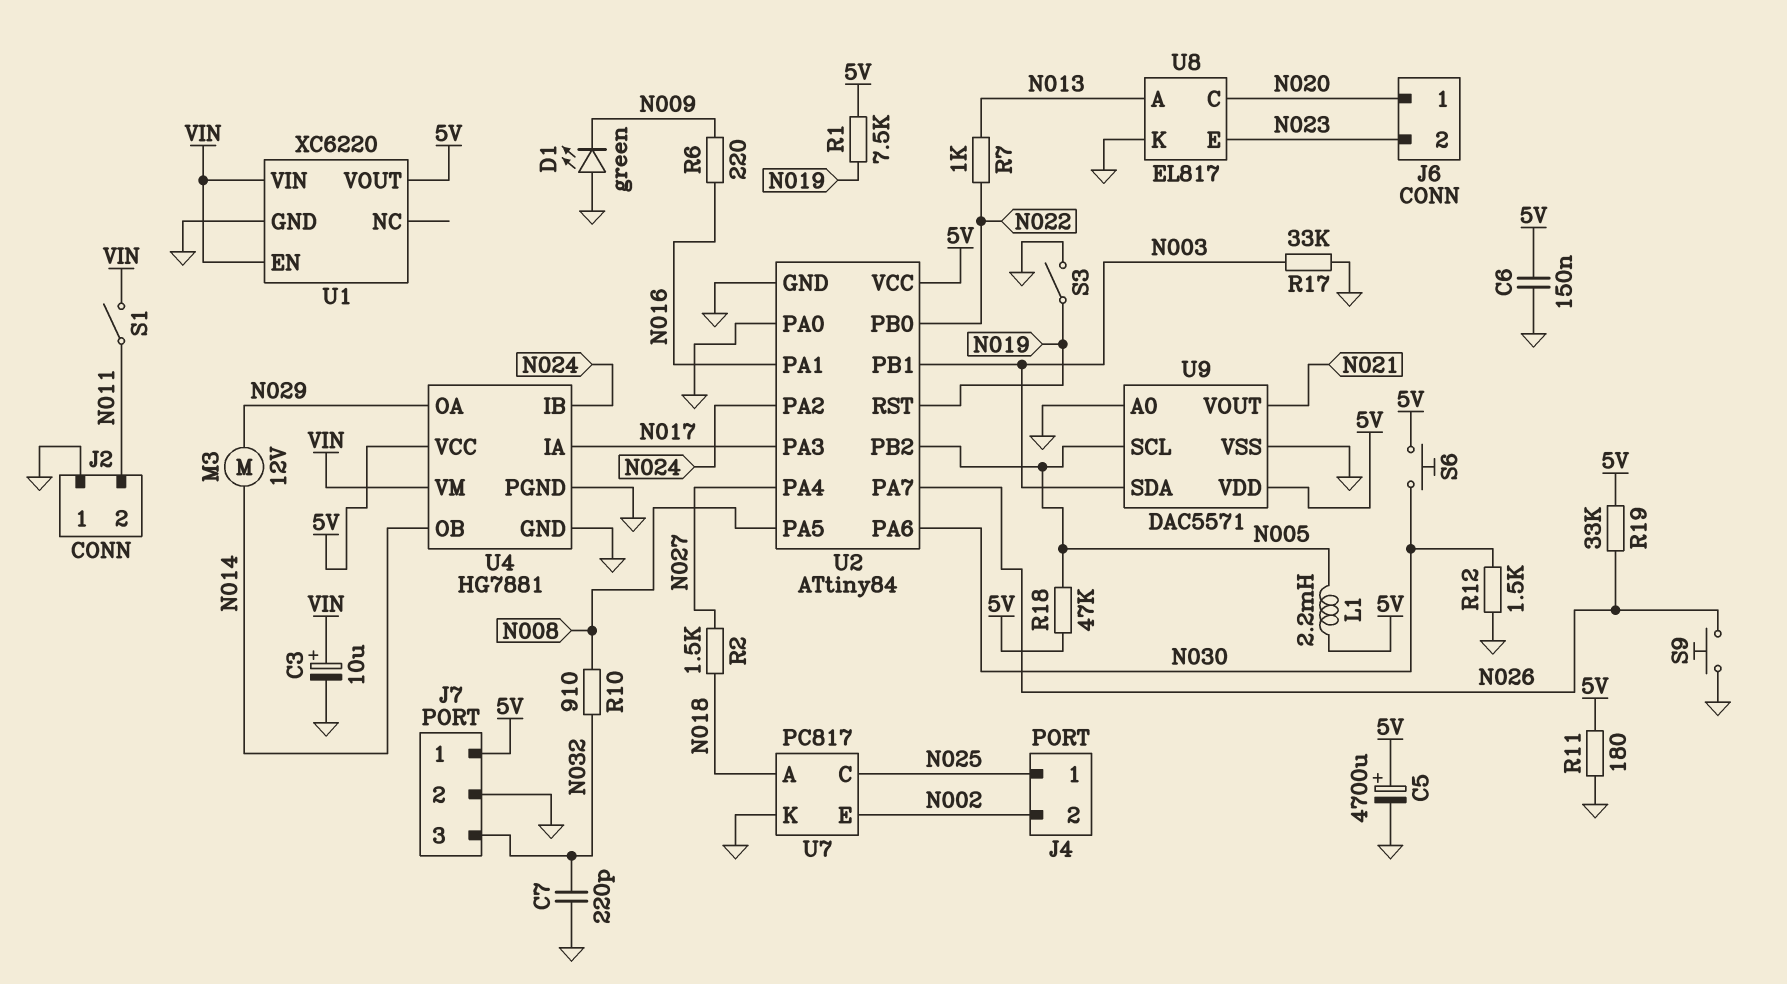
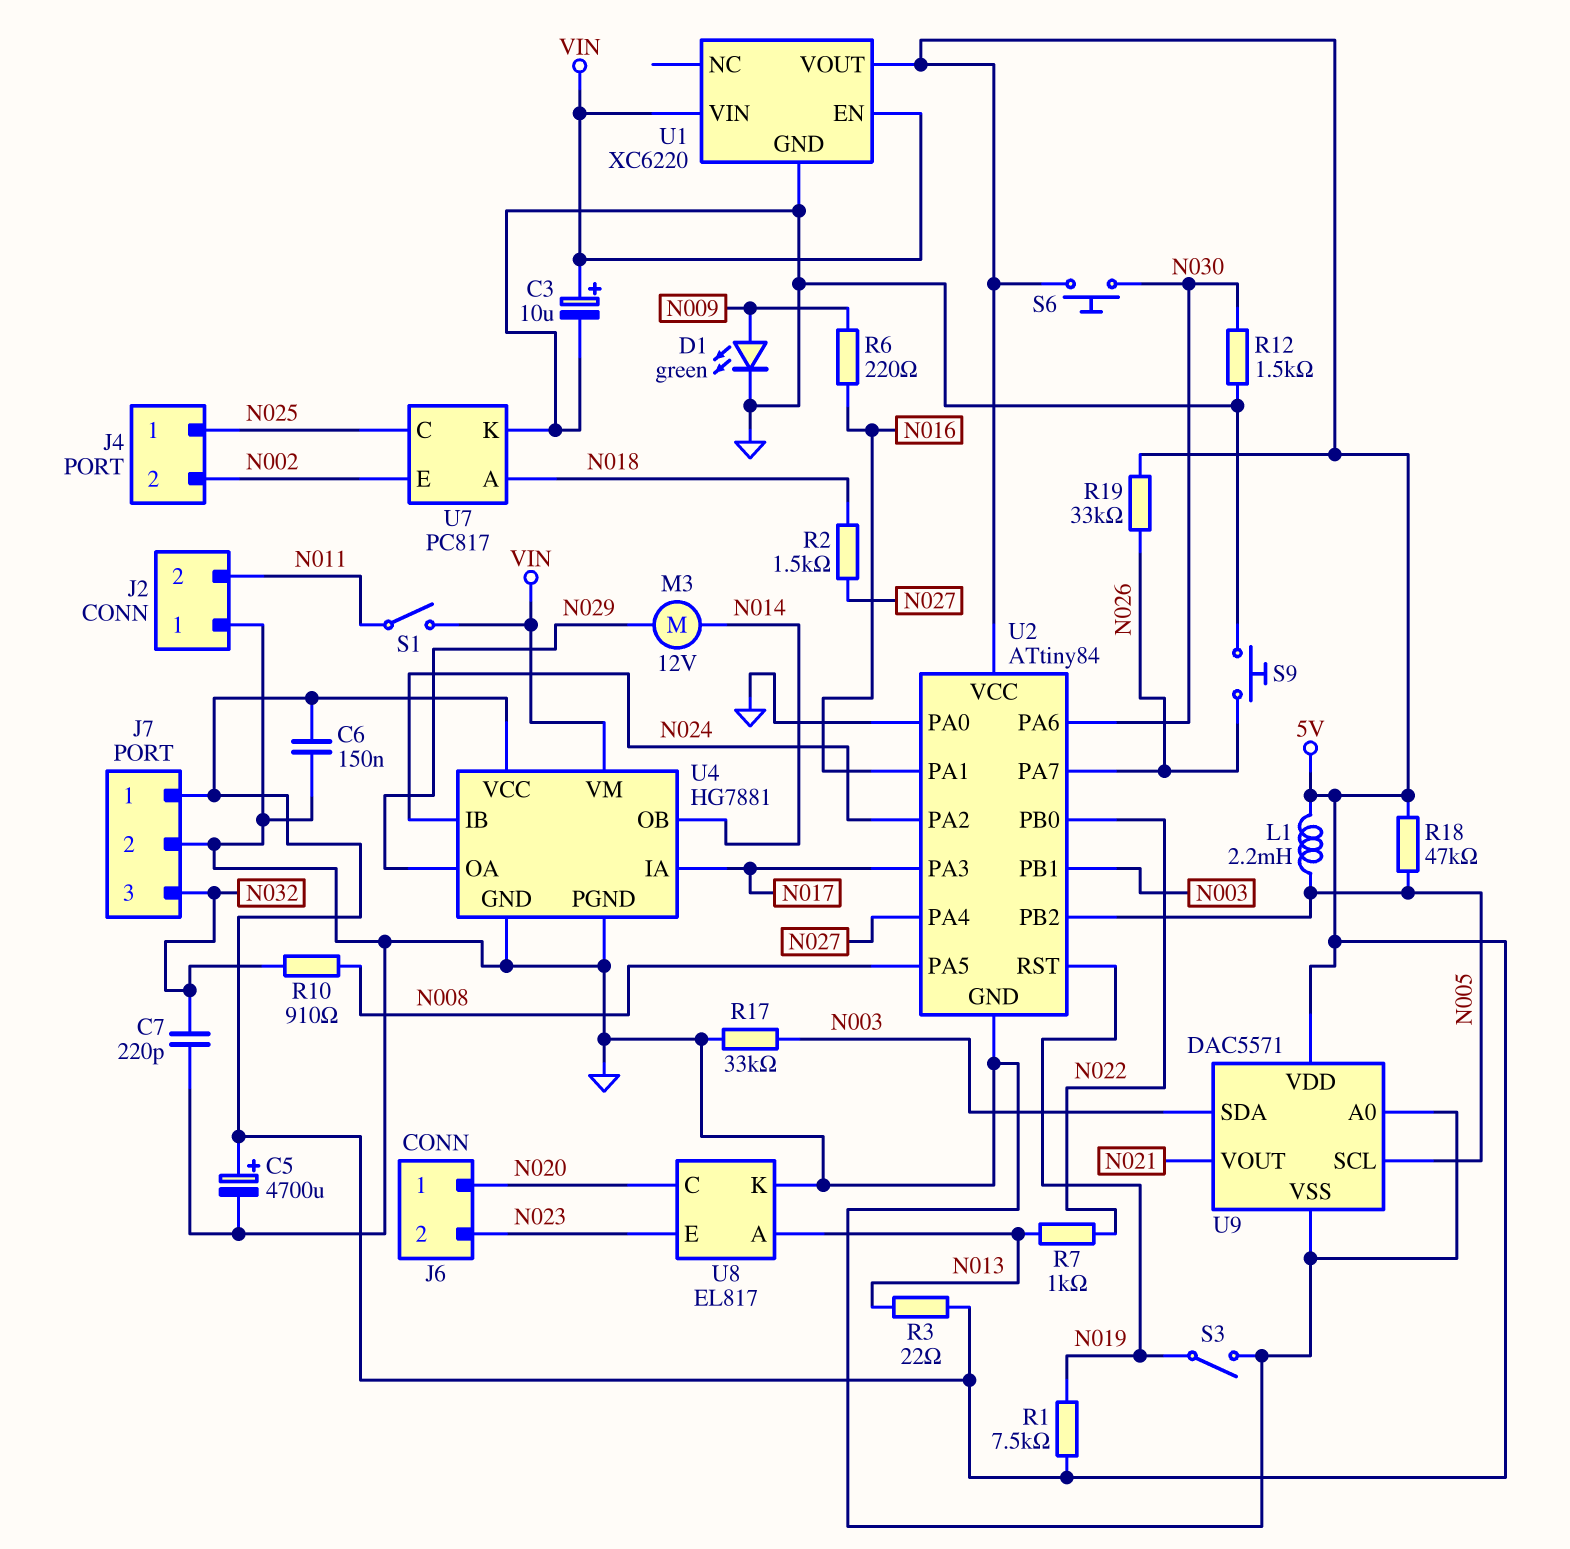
D1: LED green (A GND, K N009) -> LED green (A N009, K GND)
R3: none -> 22 (5V, N013)
R11: 180 (5V, GND) -> none

